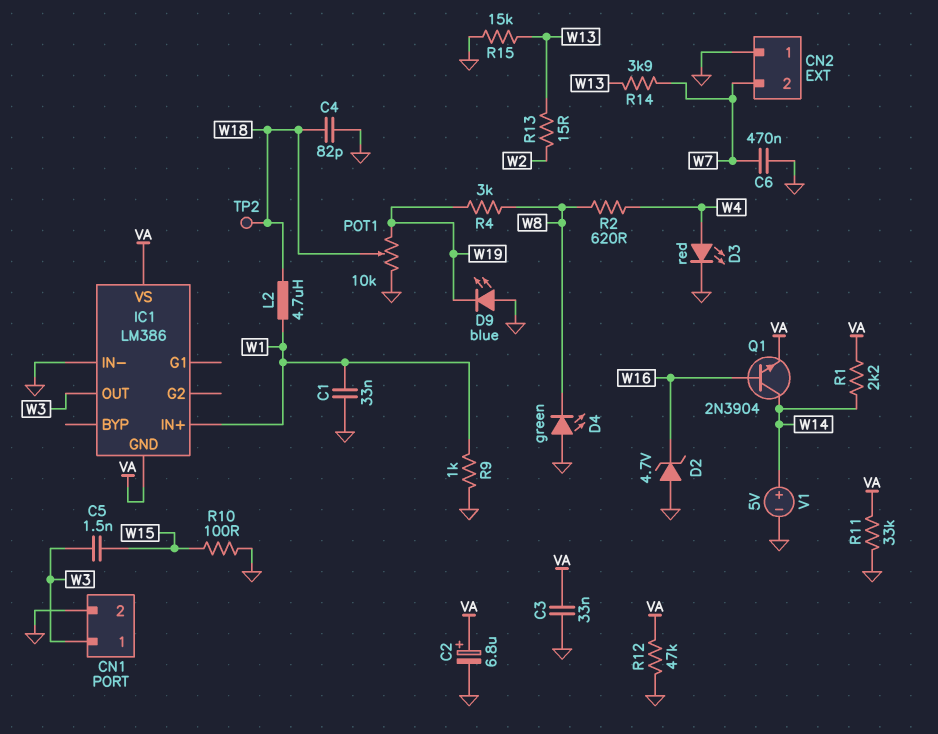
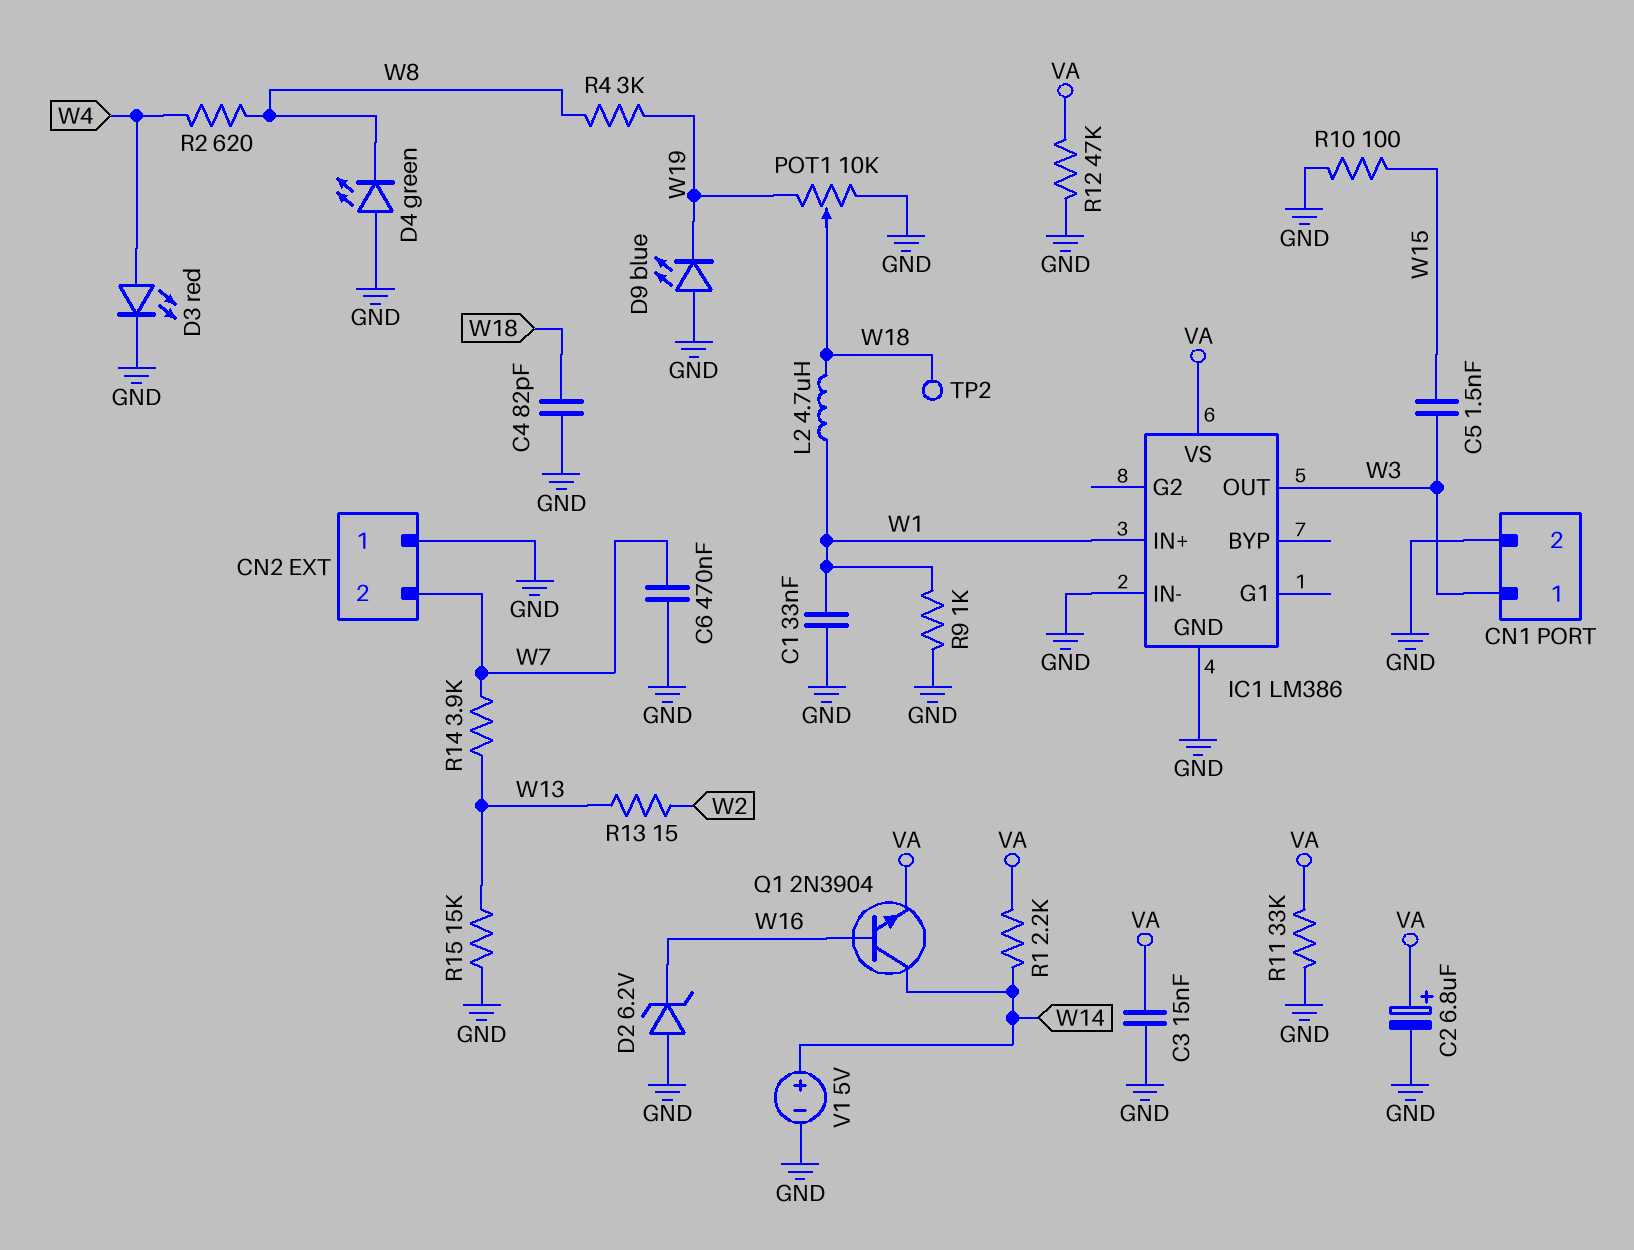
C3: 33nF (GND, VA) -> 15nF (GND, VA)
D2: zener 4.7V (A GND, K W16) -> zener 6.2V (A GND, K W16)
IC1 pin GND: VA -> GND

